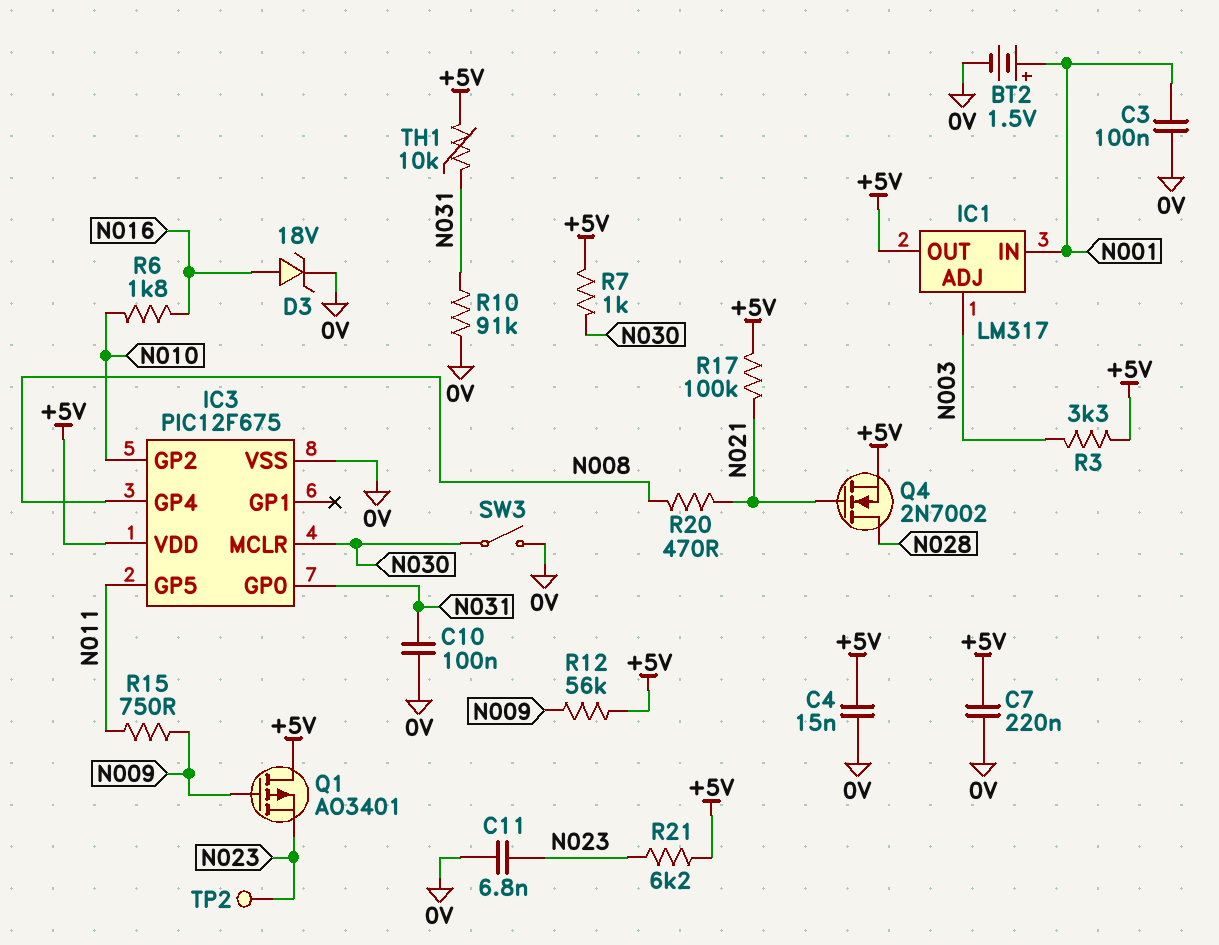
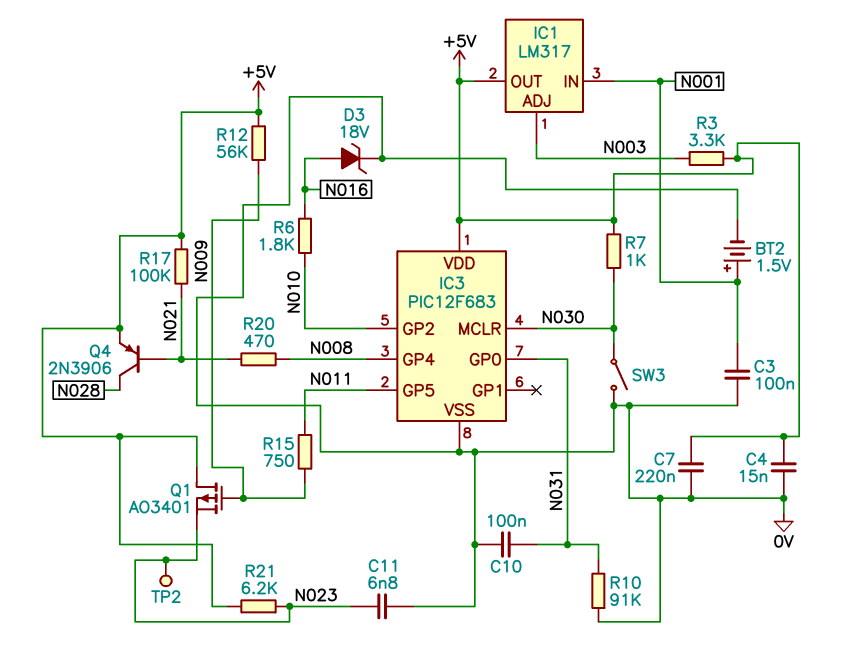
IC3: PIC12F675 -> PIC12F683
Q4: NMOS 2N7002 (G N021, D N028, S +5V) -> PNP 2N3906 (B N021, C N028, E +5V)
TH1: 10k (+5V, N031) -> none

